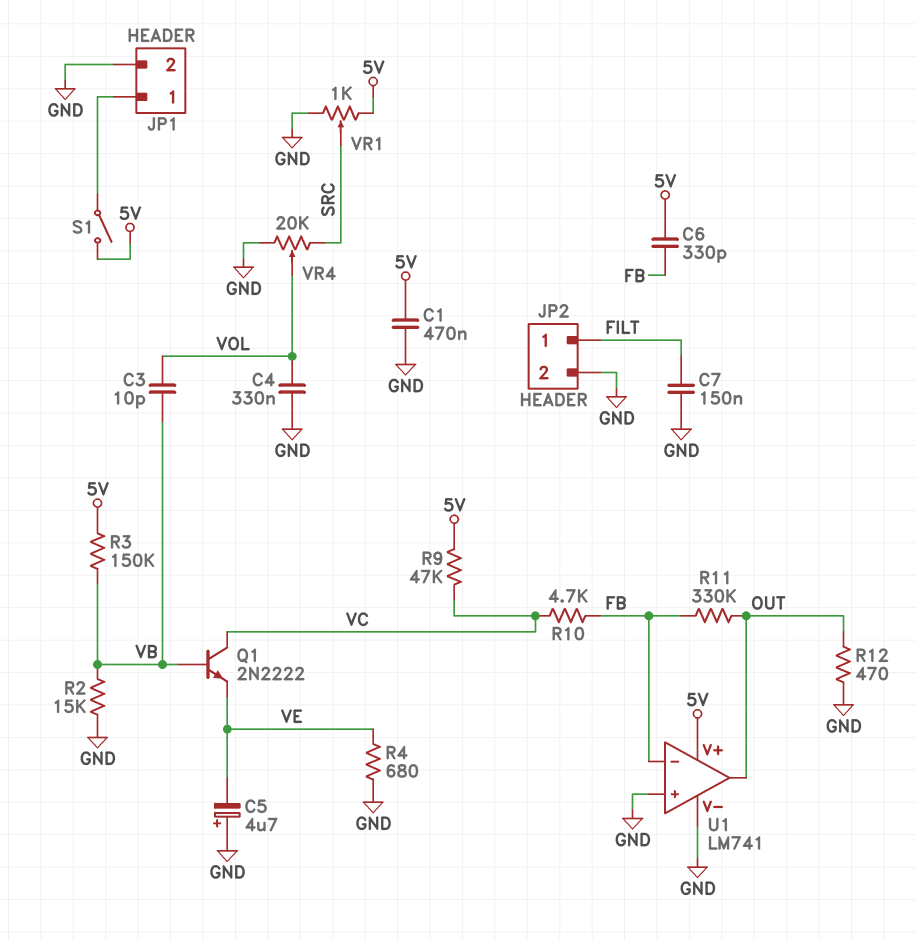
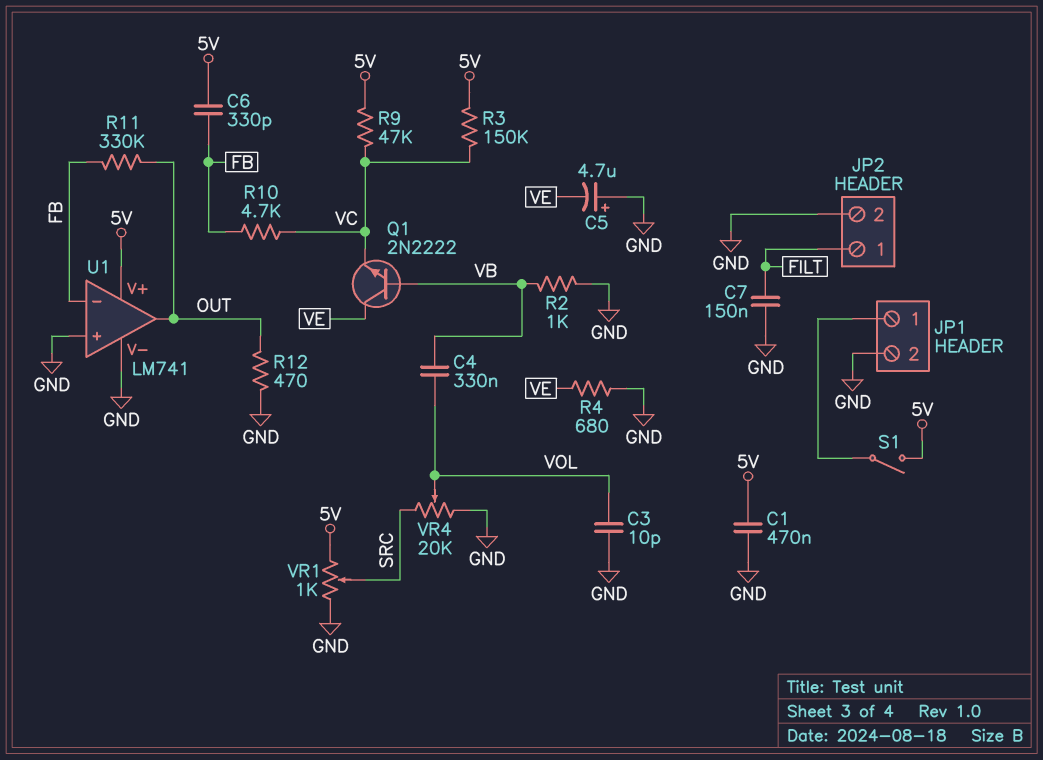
C3: 10pF (VB, VOL) -> 10pF (GND, VOL)
C4: 330nF (GND, VOL) -> 330nF (VB, VOL)
Q1: NPN 2N2222 (B VB, C VC, E VE) -> NPN 2N2222 (B VB, C VE, E VC)
R2: 15k (GND, VB) -> 1k (GND, VB)
R3: 150k (5V, VB) -> 150k (5V, VC)

